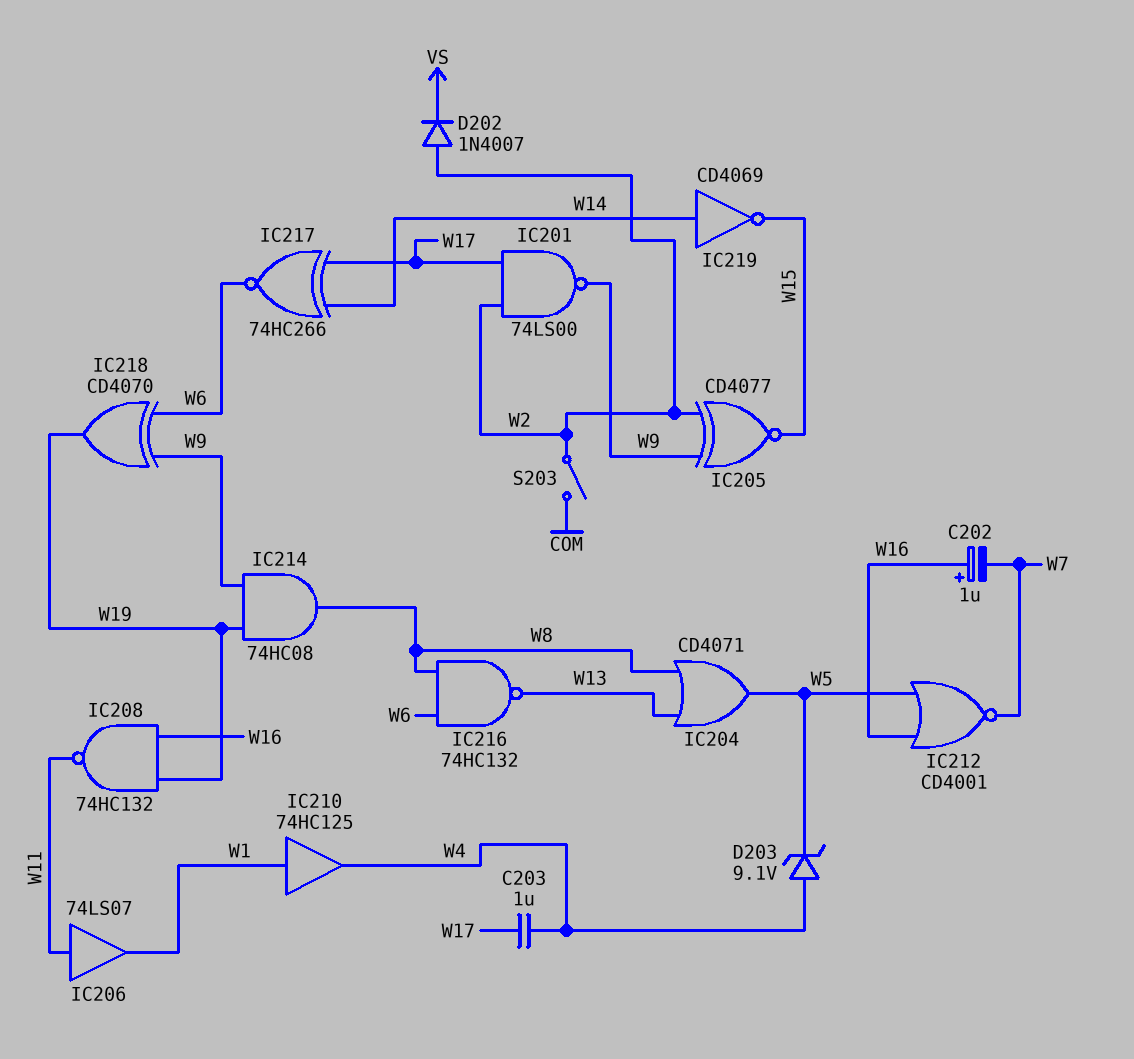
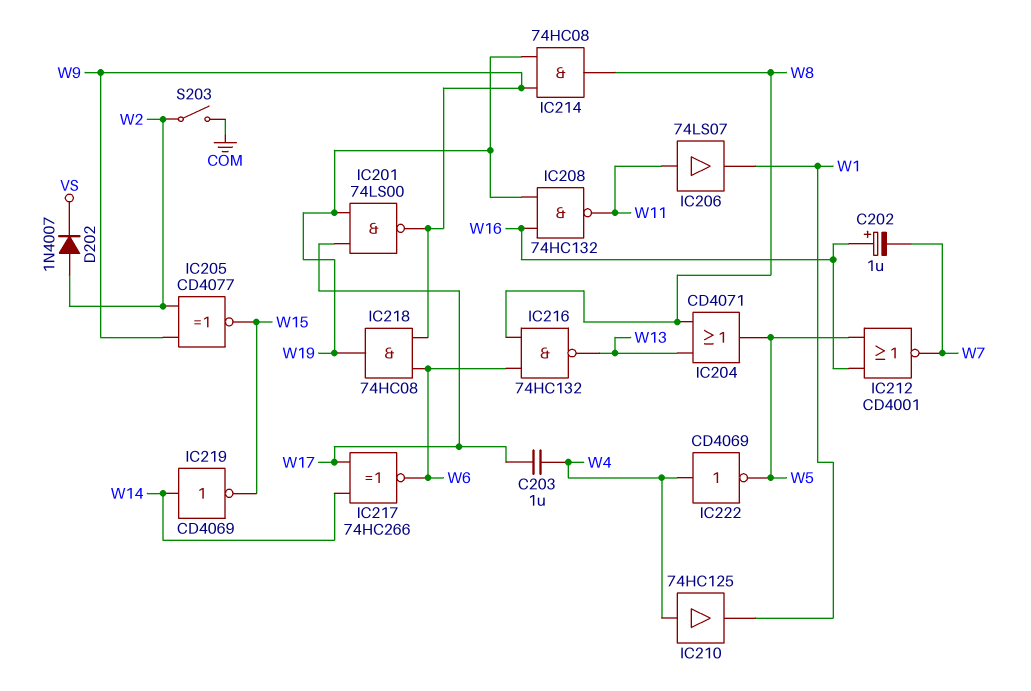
D203: zener 9.1V (A W4, K W5) -> none
IC201: NAND 74LS00 (in W2, in W17, out W9) -> NAND 74LS00 (in W17, in W19, out W9)
IC210: buffer 74HC125 (in W1, out W4) -> buffer 74HC125 (in W4, out W1)
IC218: XOR CD4070 (in W6, in W9, out W19) -> AND 74HC08 (in W6, in W9, out W19)
IC222: none -> NOT CD4069 (in W4, out W5)

